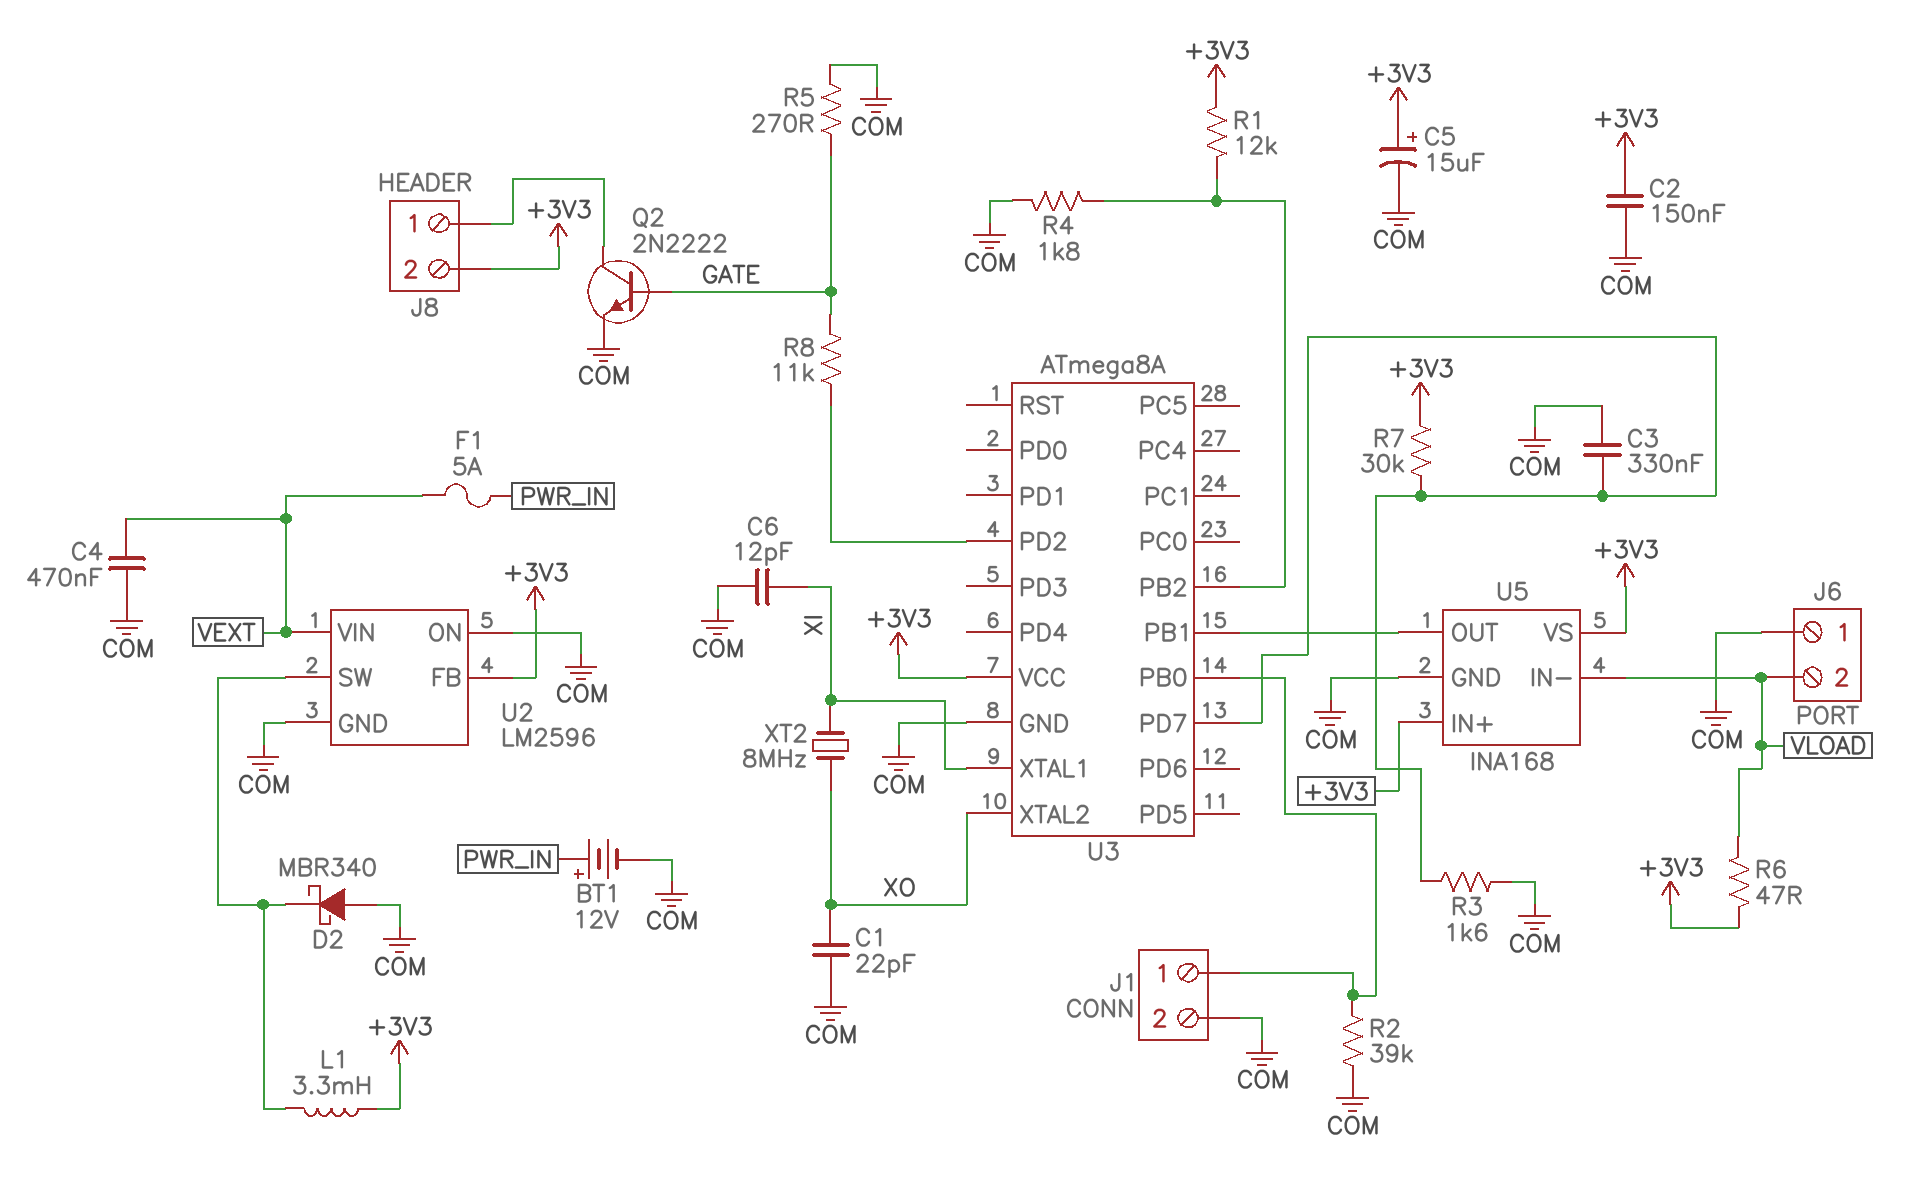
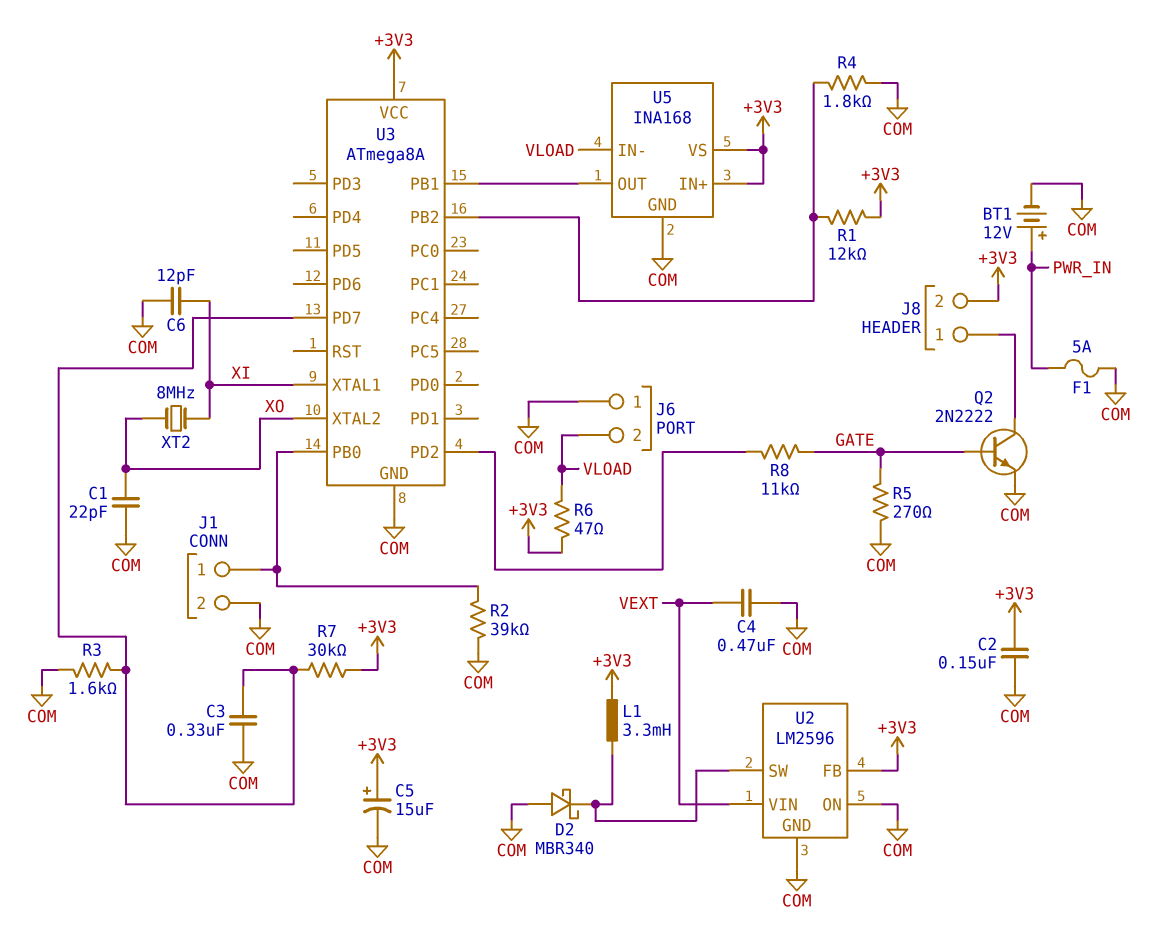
F1: 5A (PWR_IN, VEXT) -> 5A (COM, PWR_IN)

